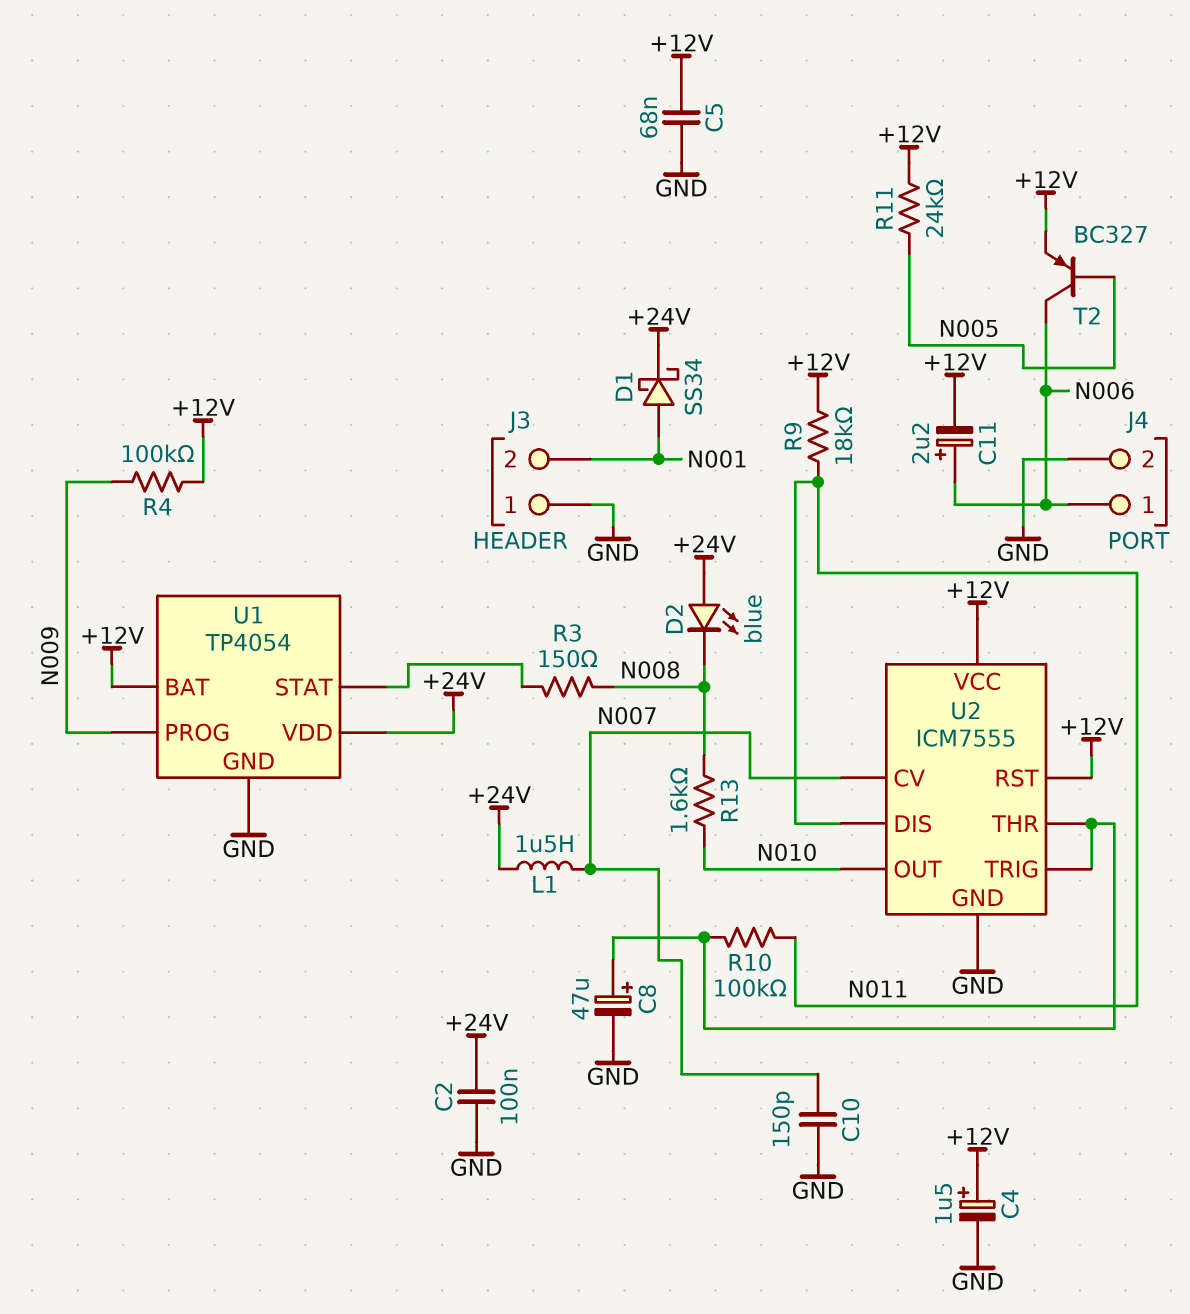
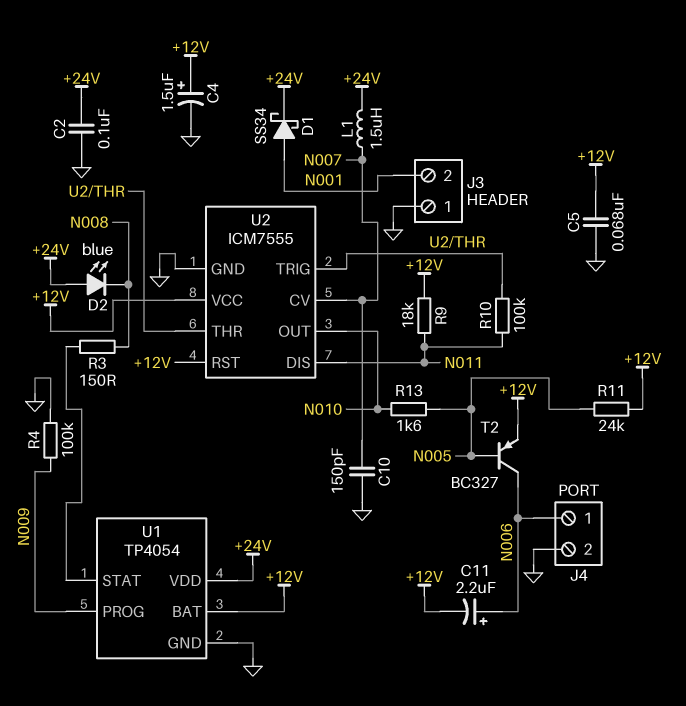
C8: 47uF (plus U2/THR, minus GND) -> none
R4: 100k (+12V, N009) -> 100k (GND, N009)
R13: 1.6k (N008, N010) -> 1.6k (N005, N010)

